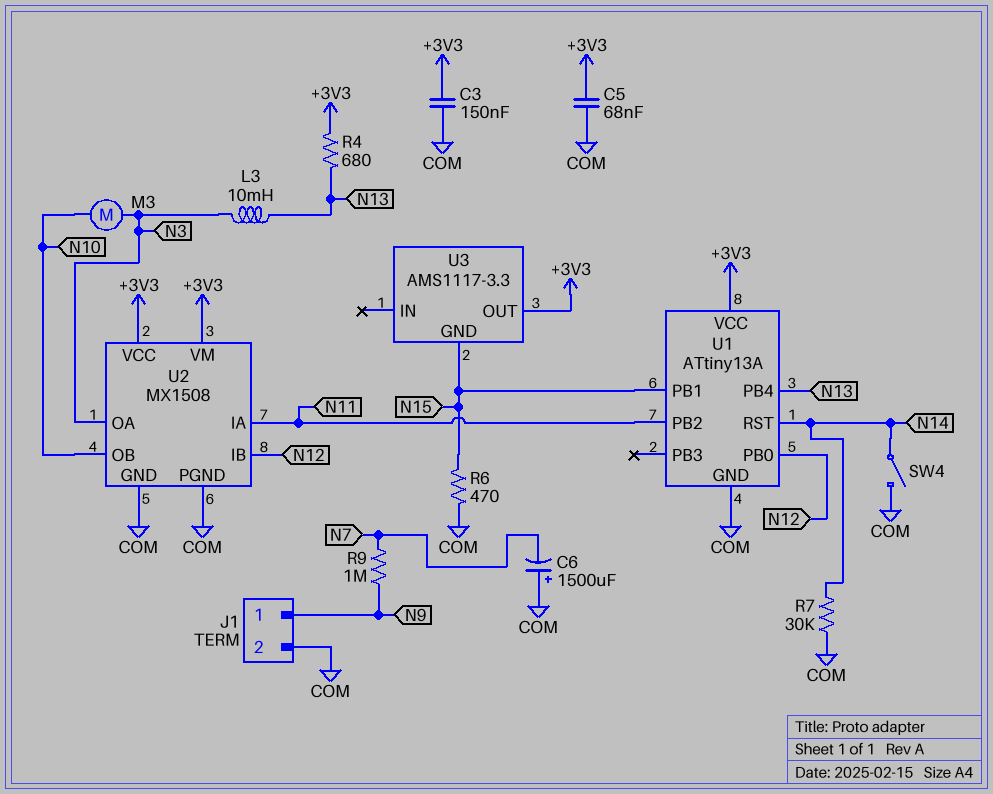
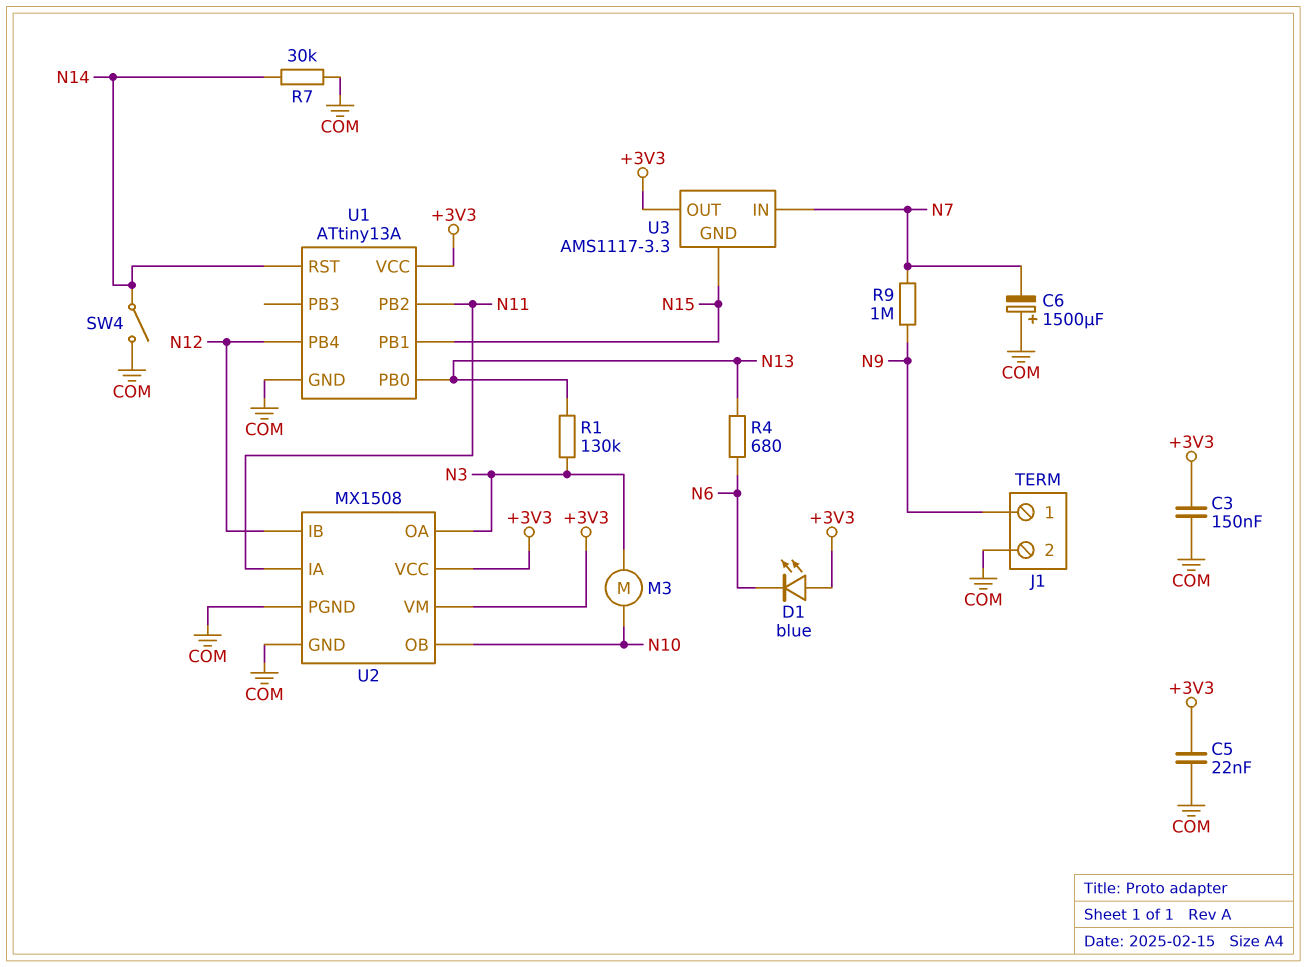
C5: 68nF (+3V3, COM) -> 22nF (+3V3, COM)
D1: none -> LED blue (A +3V3, K N6)
L3: 10mH (N3, N13) -> none
R1: none -> 130k (N3, N13)
R4: 680 (+3V3, N13) -> 680 (N6, N13)
R6: 470 (COM, N15) -> none
U1 pin PB0: N12 -> N13
U1 pin PB4: N13 -> N12
U3 pin IN: none -> N7

